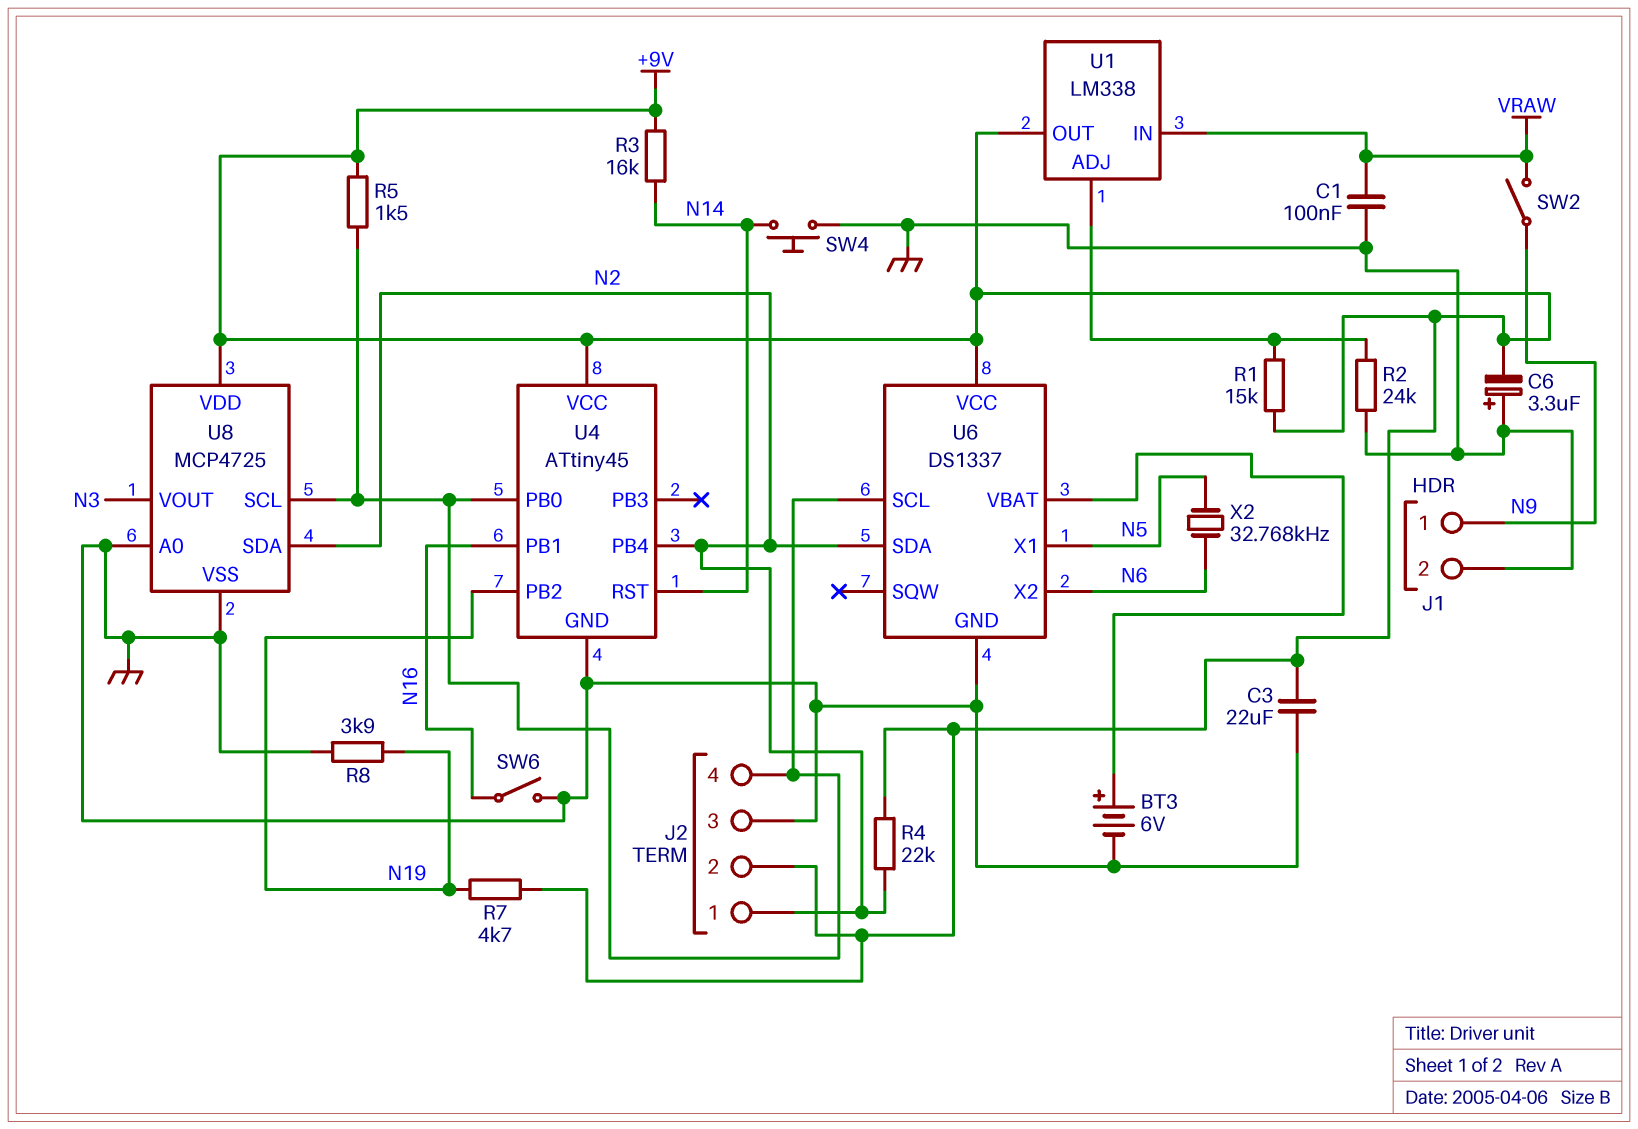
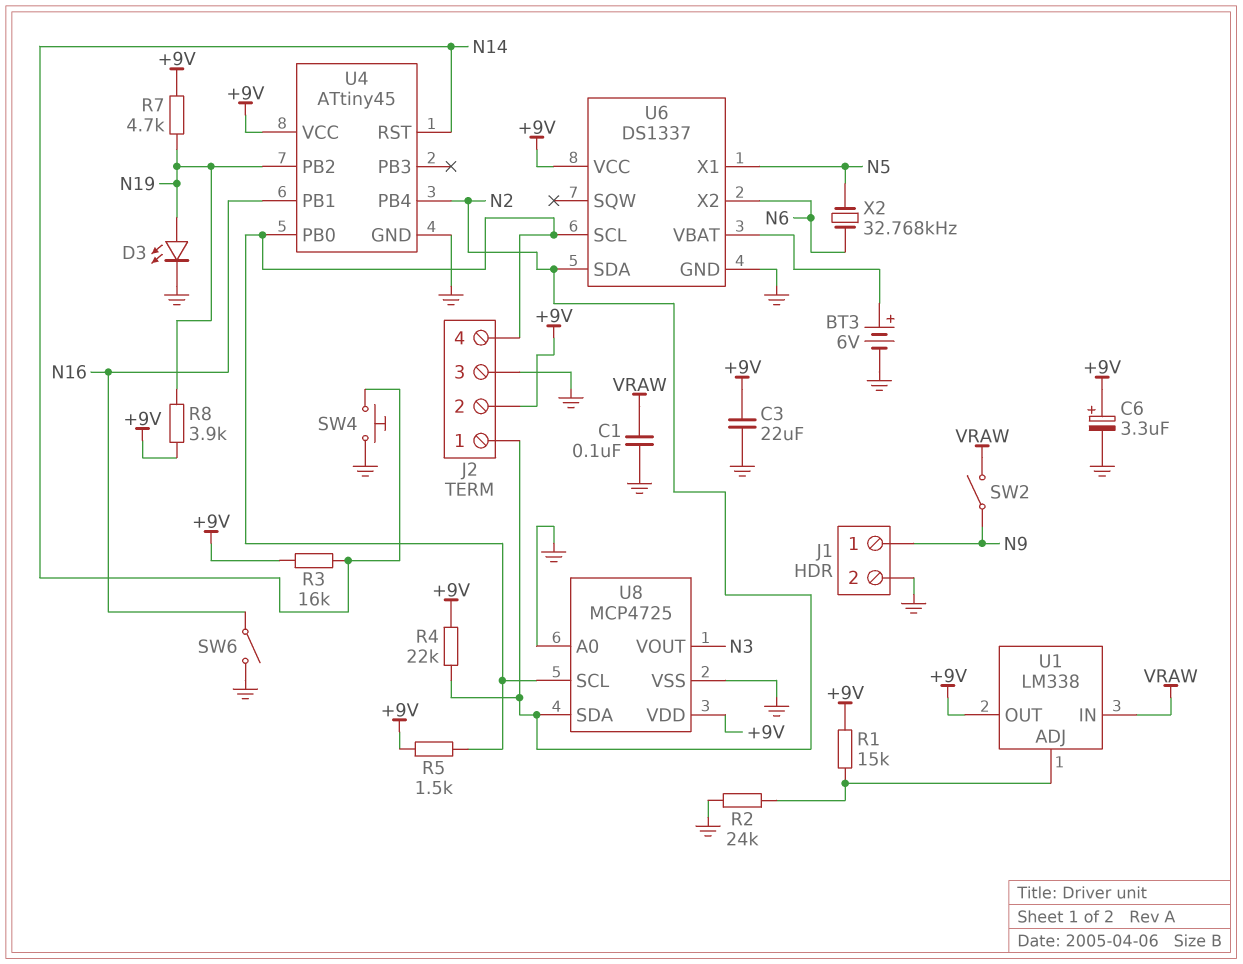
C6: 3.3uF (plus GND, minus +9V) -> 3.3uF (plus +9V, minus GND)
D3: none -> LED (A N19, K GND)
R8: 3.9k (GND, N19) -> 3.9k (+9V, N19)

